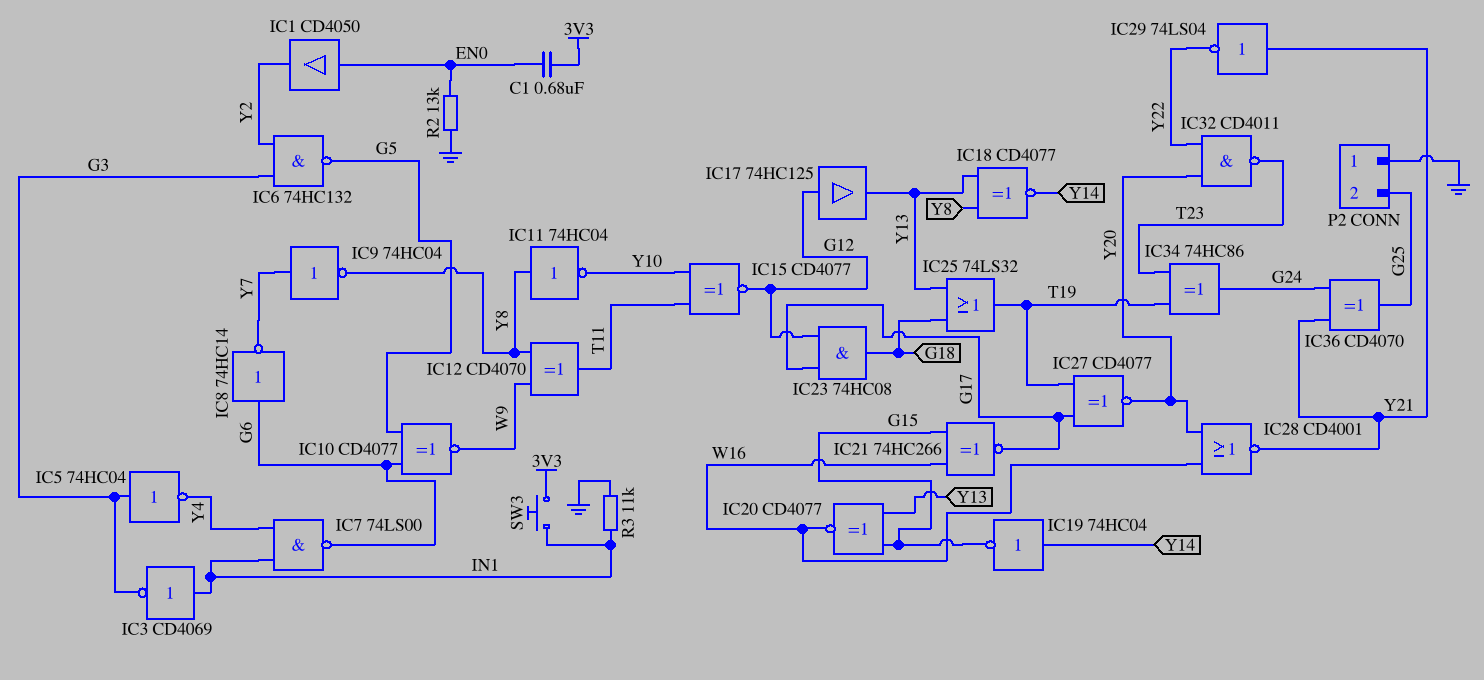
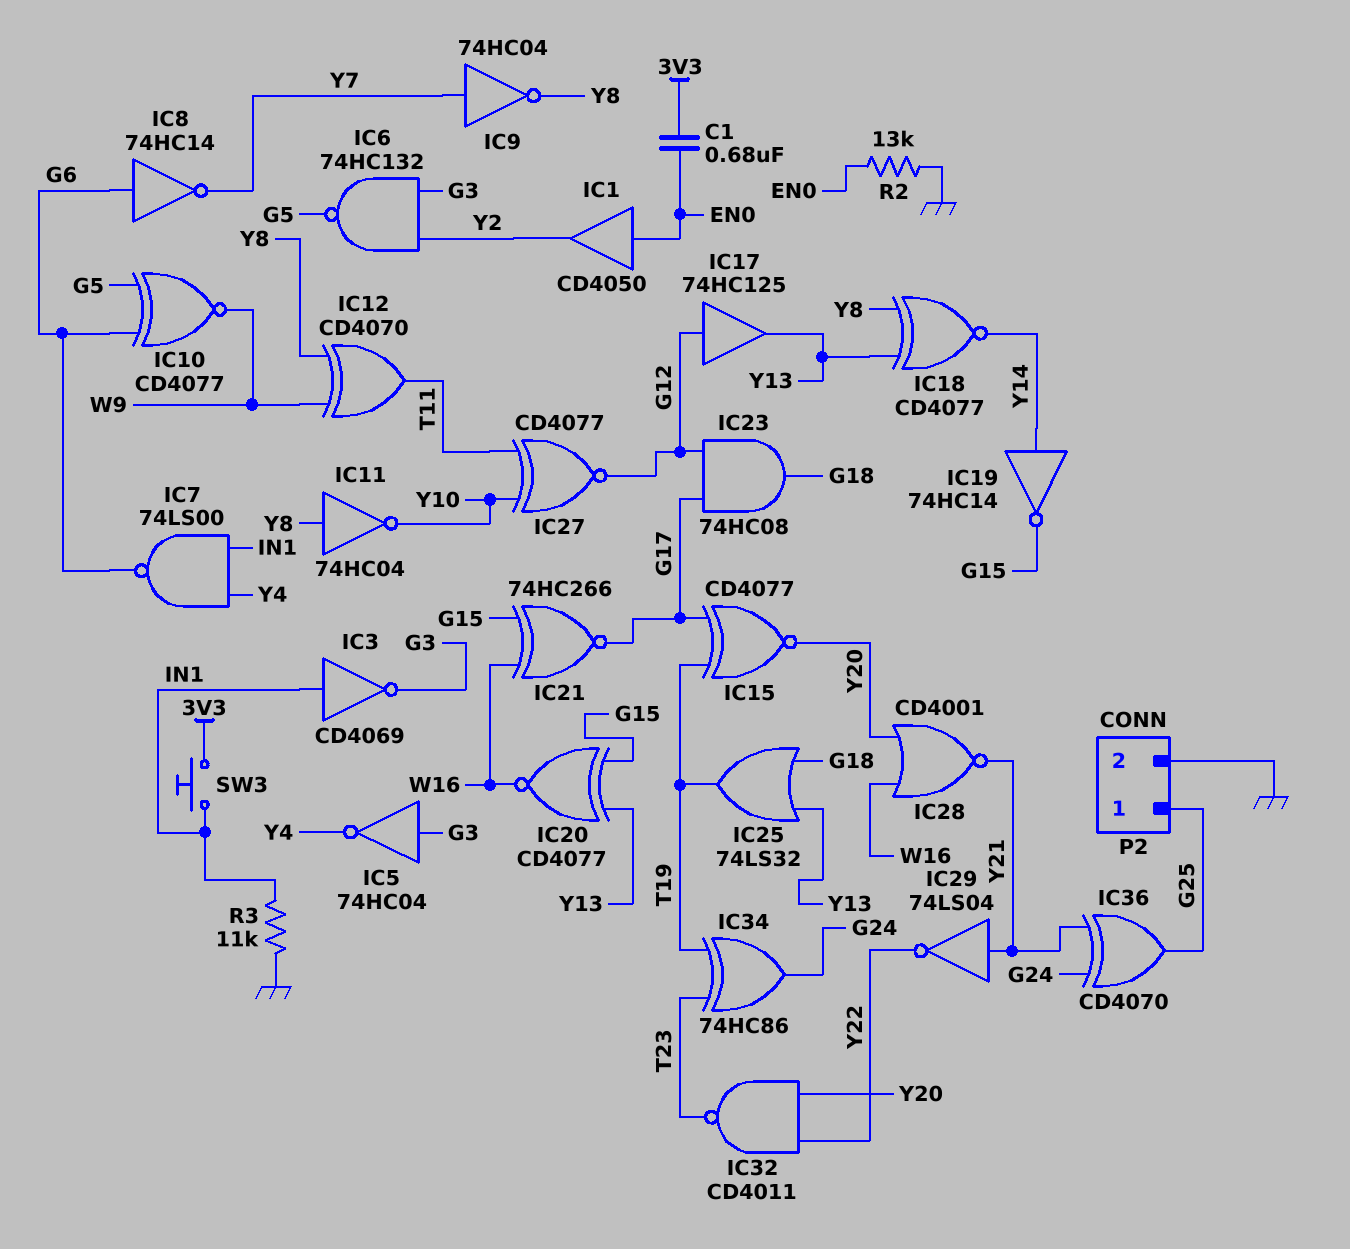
IC15: XNOR CD4077 (in T11, in Y10, out G12) -> XNOR CD4077 (in G17, in T19, out Y20)
IC19: NOT 74HC04 (in Y14, out G15) -> NOT 74HC14 (in Y14, out G15)
IC27: XNOR CD4077 (in G17, in T19, out Y20) -> XNOR CD4077 (in T11, in Y10, out G12)
P2 pin 1: GND -> G25
P2 pin 2: G25 -> GND

